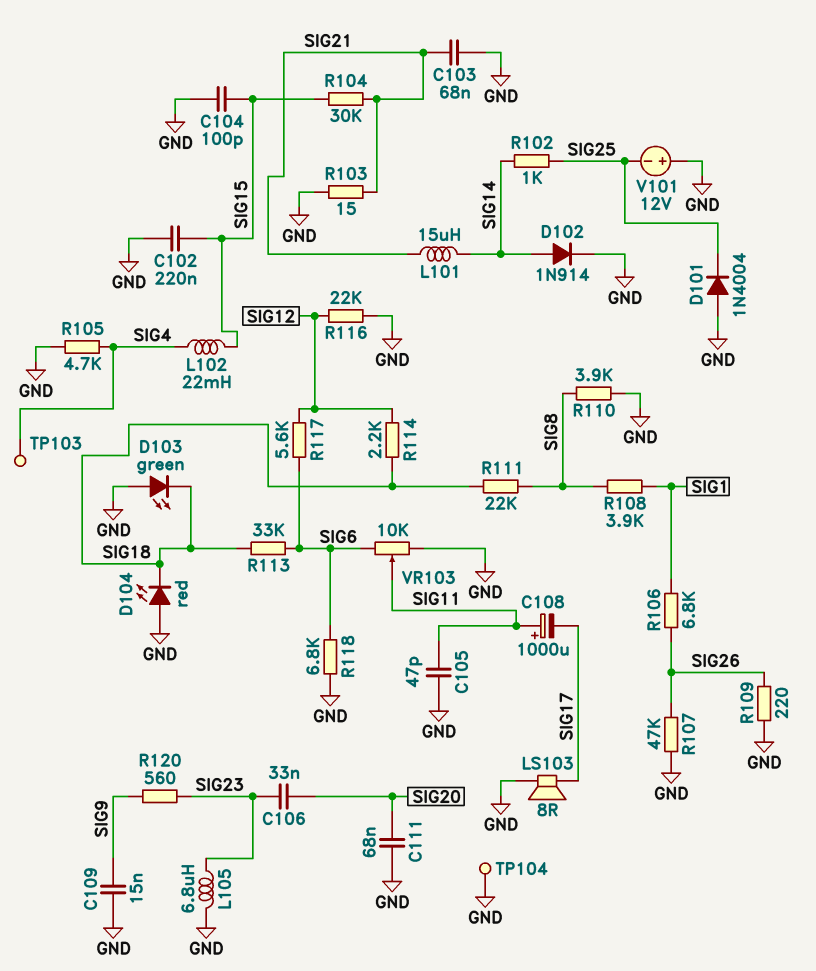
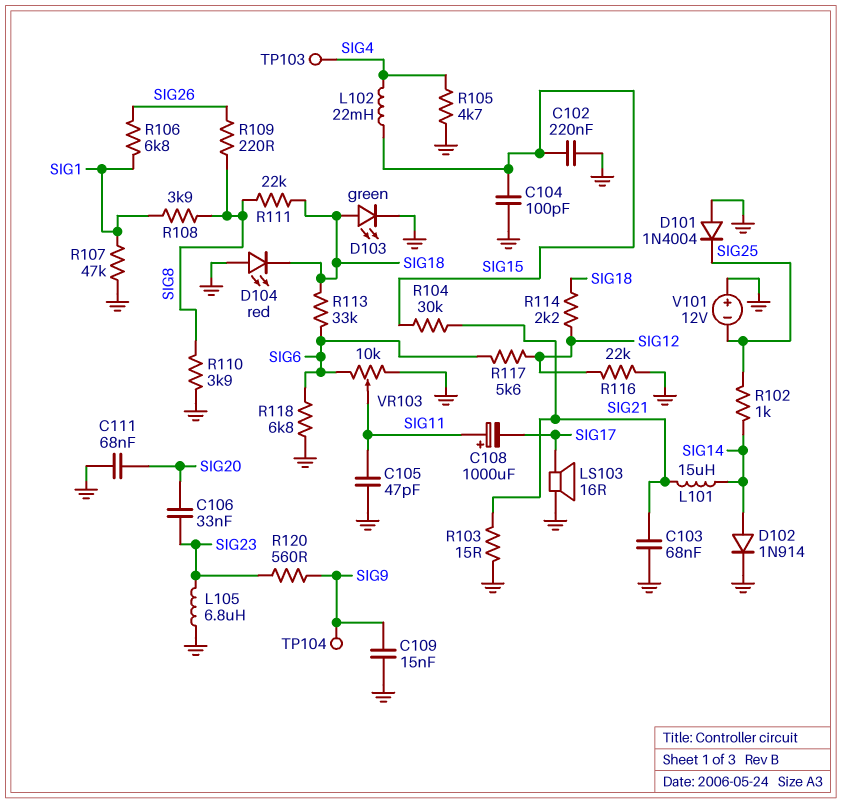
D103: LED green (A GND, K SIG18) -> LED green (A SIG18, K GND)
LS103: speaker 8R (GND, SIG17) -> speaker 16R (GND, SIG17)
R107: 47k (GND, SIG26) -> 47k (GND, SIG1)
R109: 220 (GND, SIG26) -> 220 (SIG8, SIG26)
TP104: test point (GND) -> test point (SIG9)

